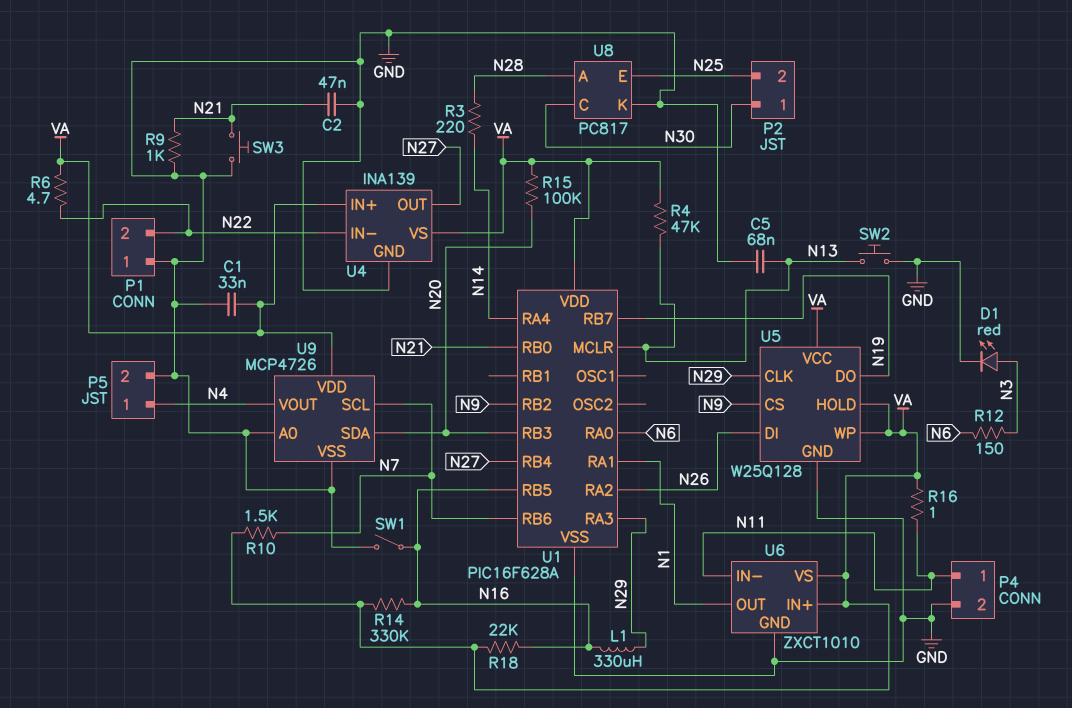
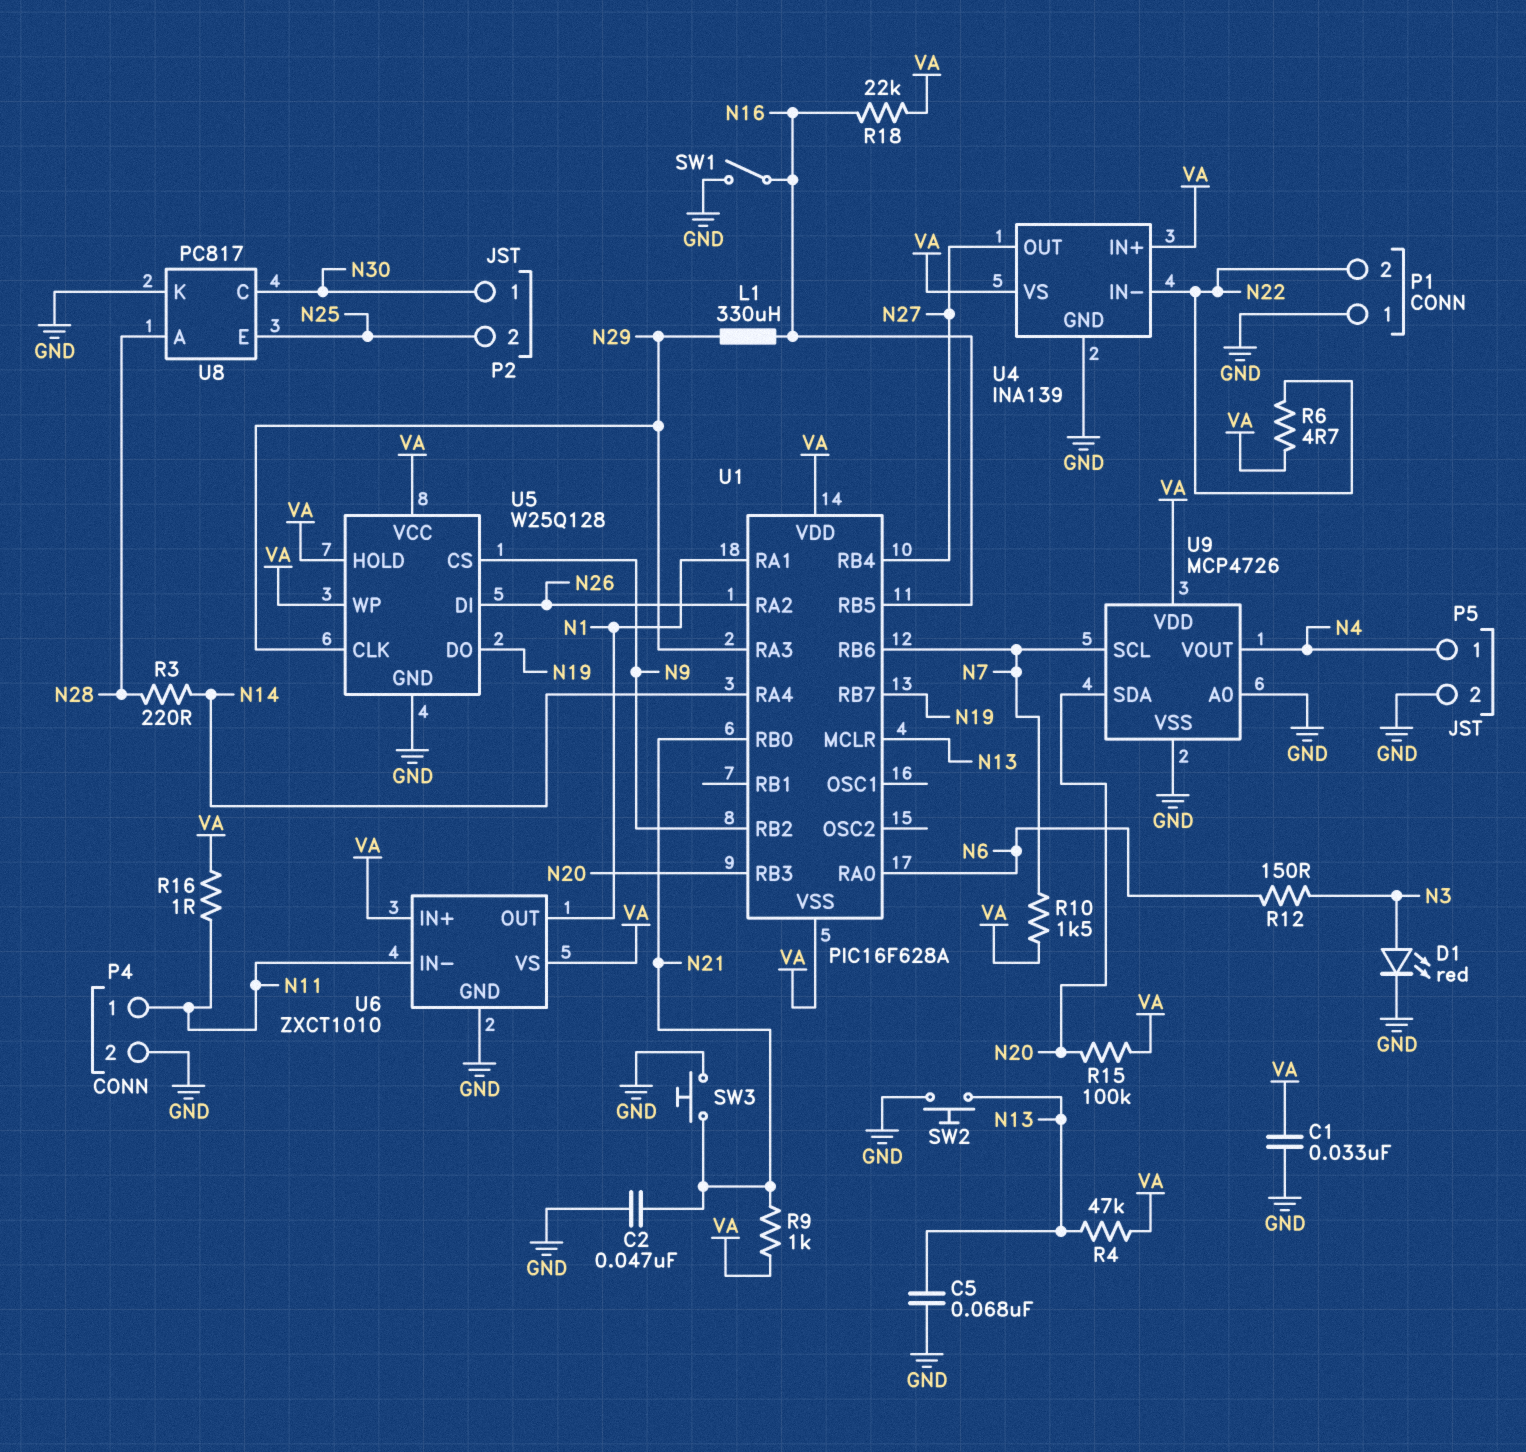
R9: 1k (GND, N21) -> 1k (N21, VA)
R14: 330k (N16, VA) -> none
U1 pin VSS: GND -> VA

